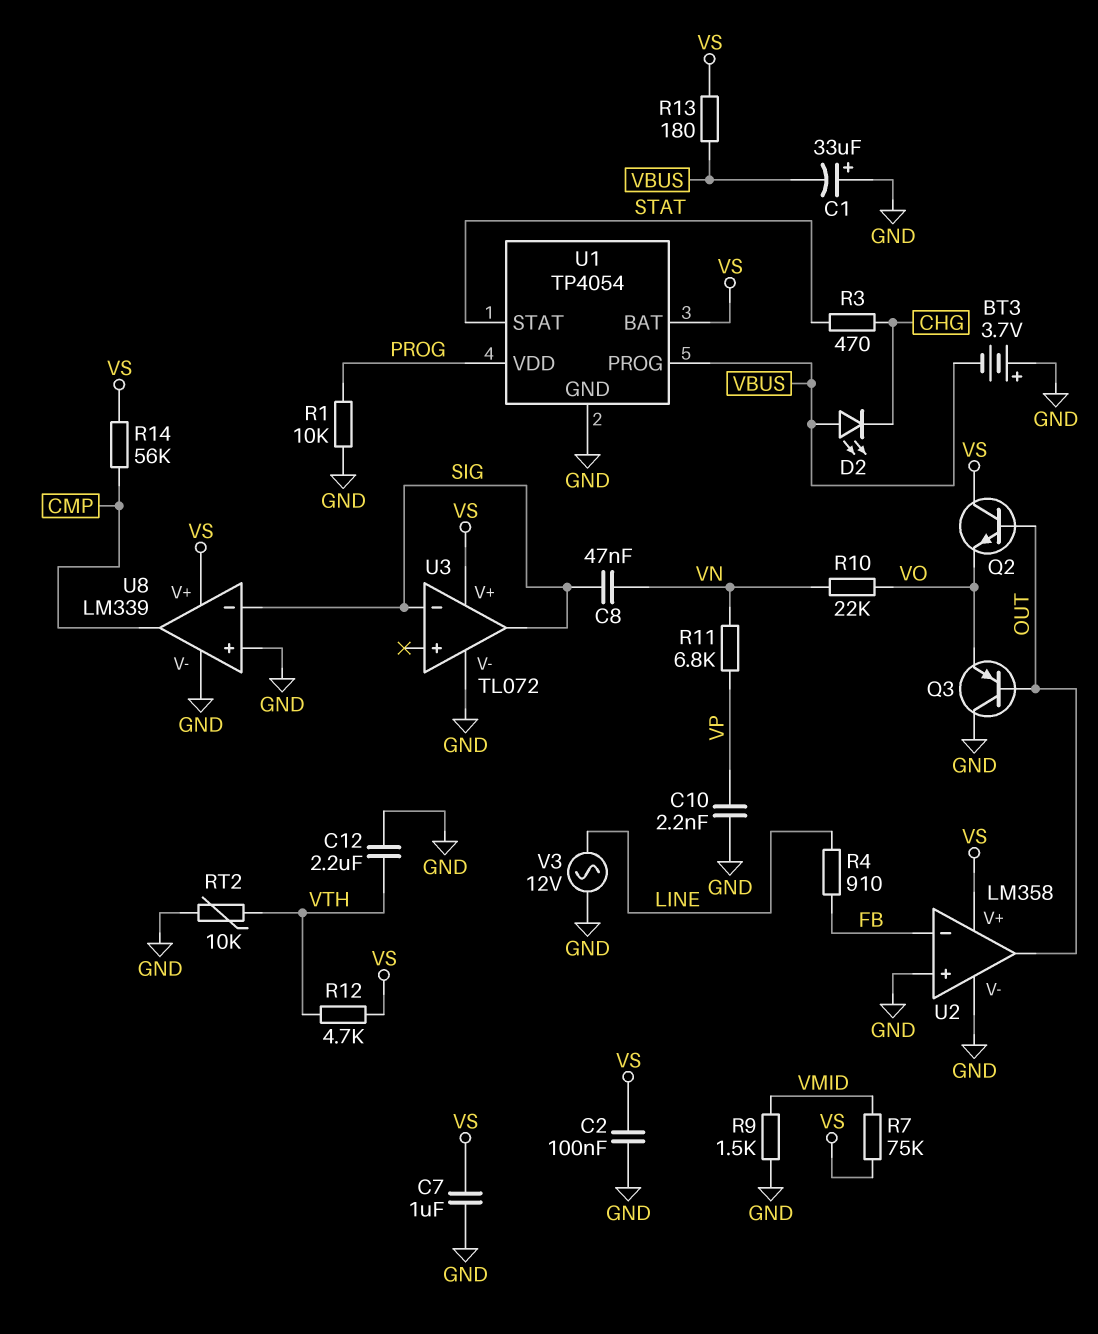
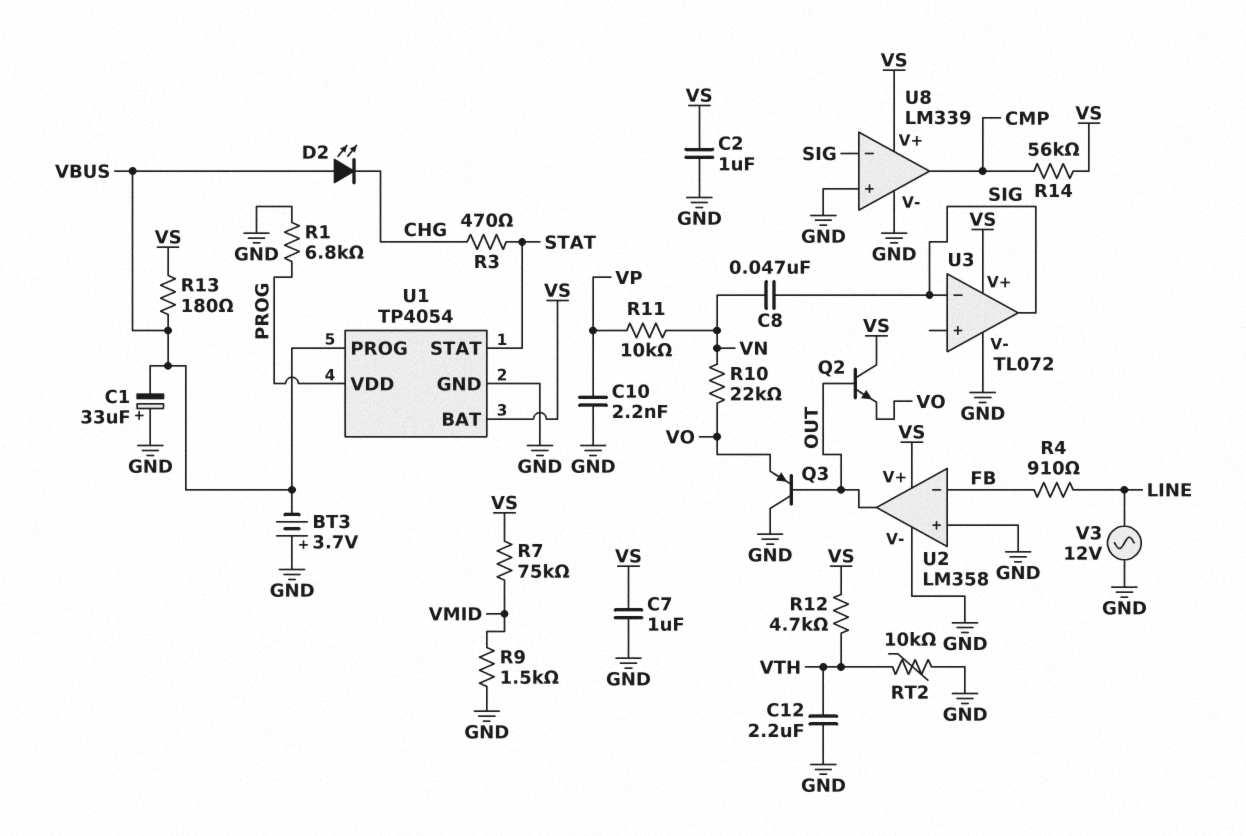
C2: 100nF (GND, VS) -> 1uF (GND, VS)
R1: 10k (GND, PROG) -> 6.8k (GND, PROG)
R11: 6.8k (VN, VP) -> 10k (VN, VP)

